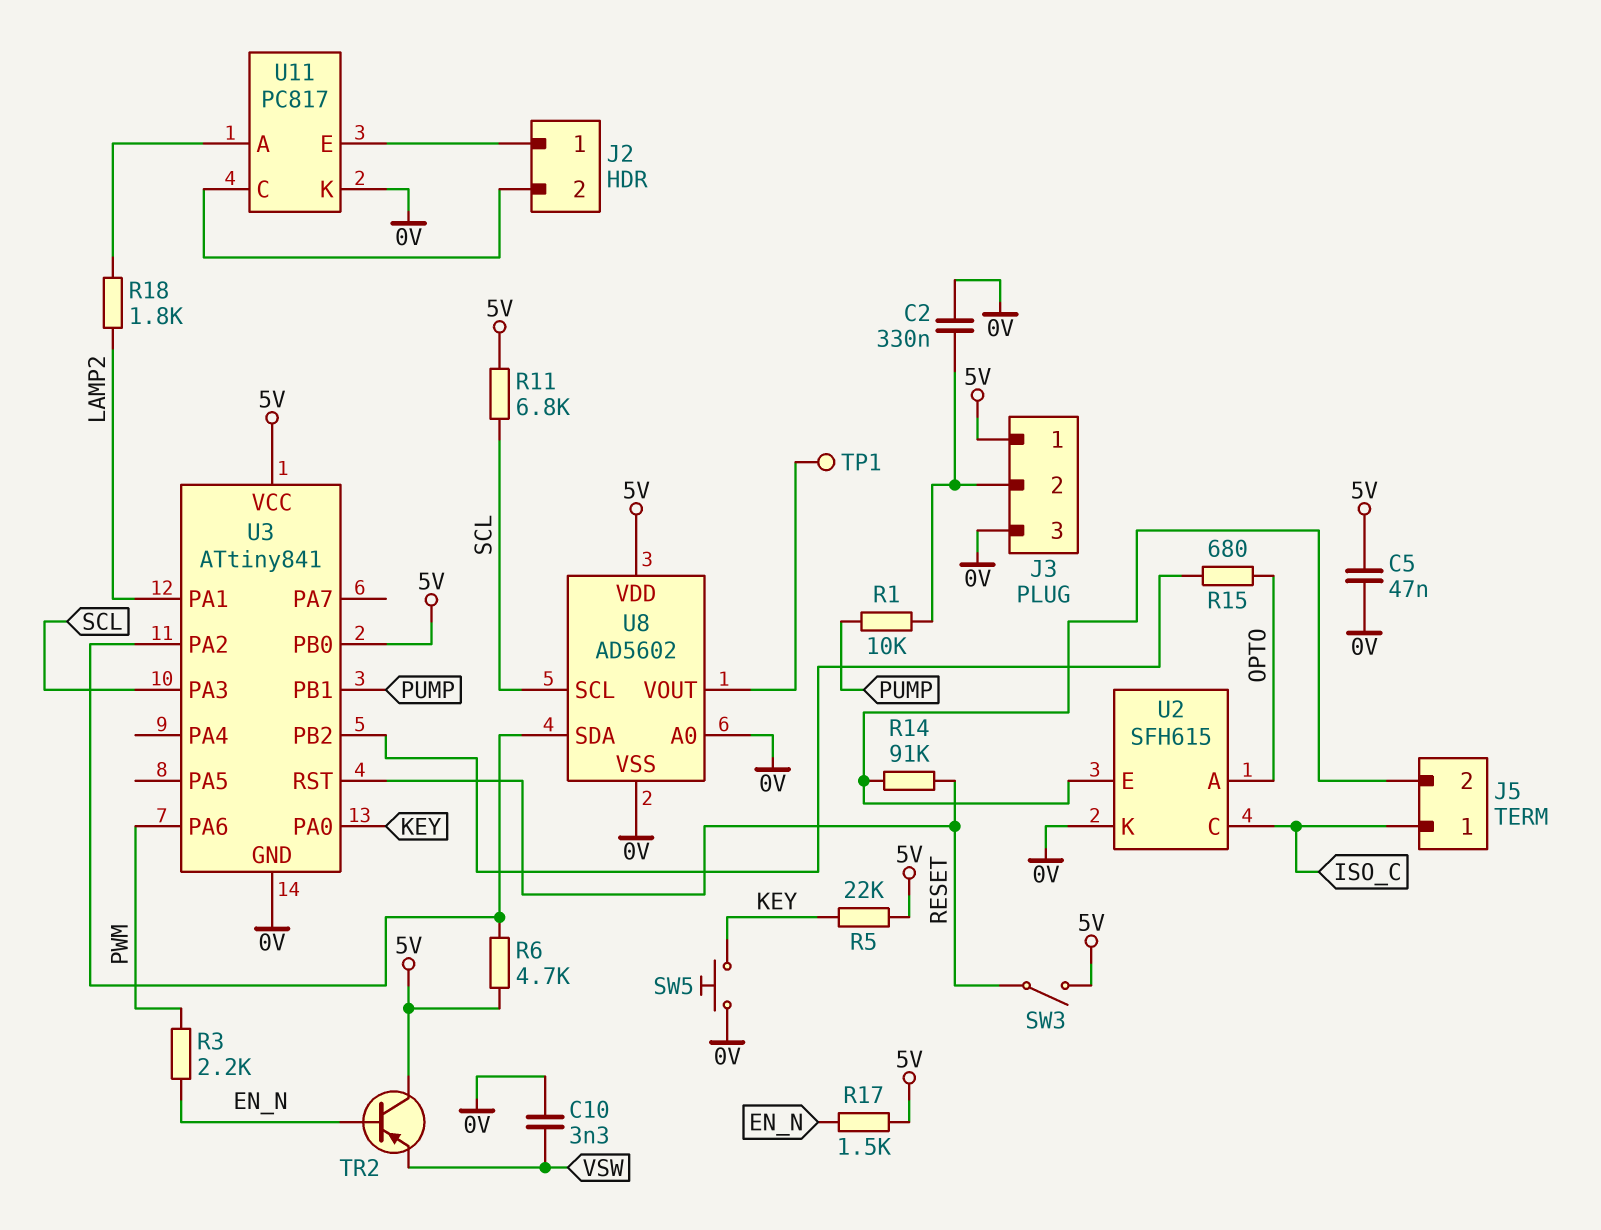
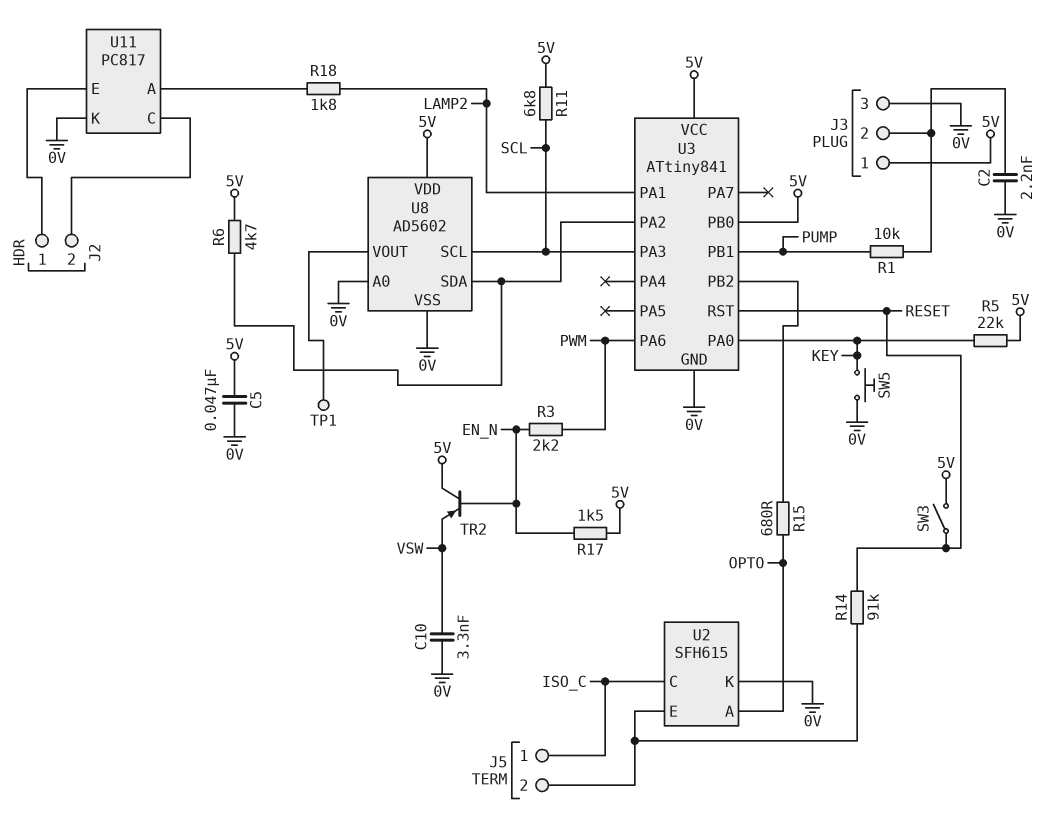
C2: 330nF (0V, J3/2) -> 2.2nF (0V, J3/2)

